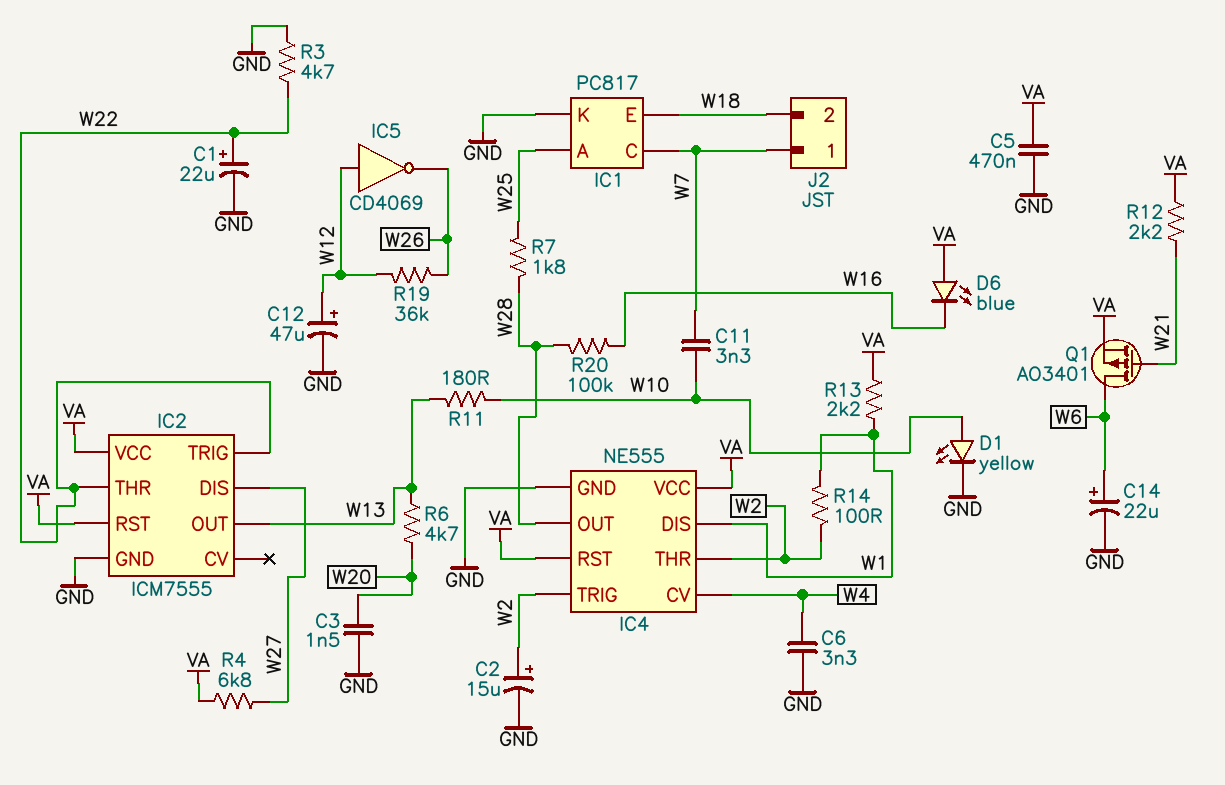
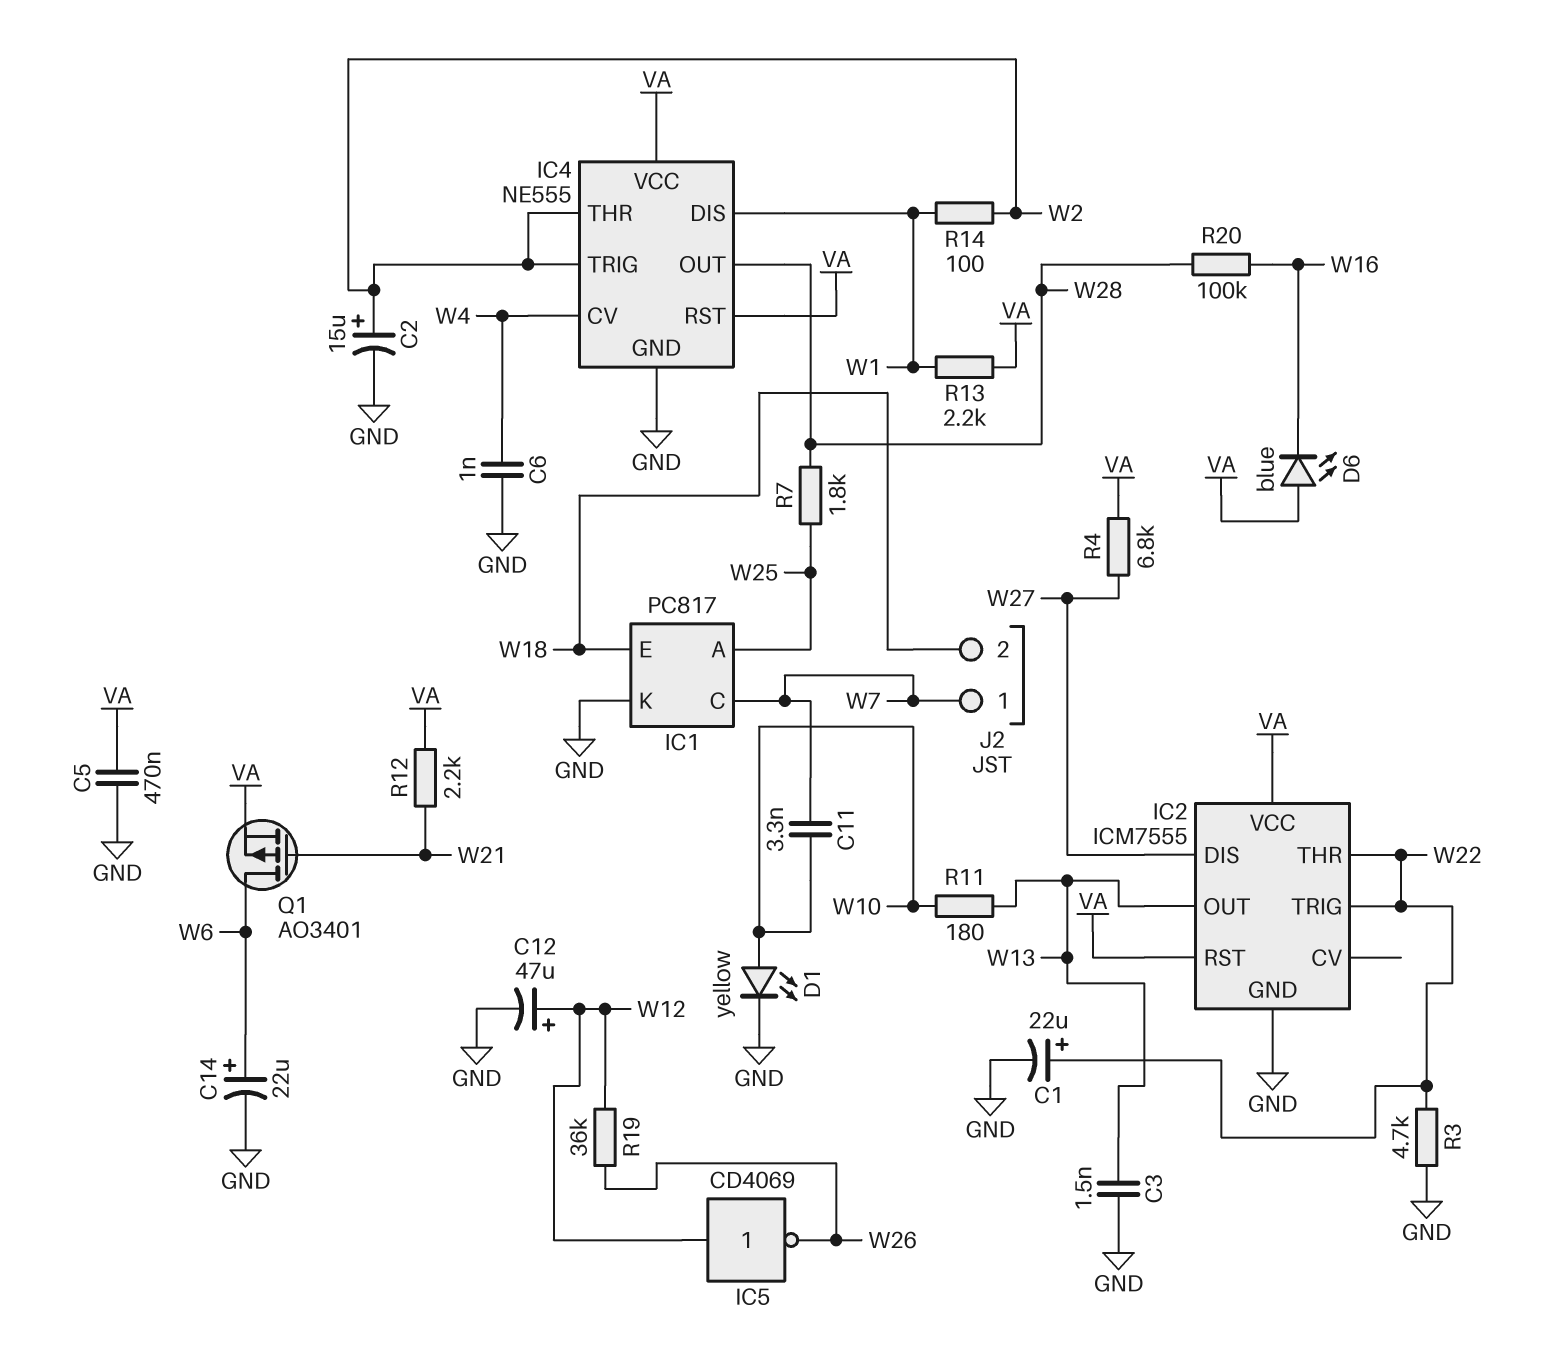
C3: 1.5nF (GND, W20) -> 1.5nF (GND, W13)
C6: 3.3nF (GND, W4) -> 1nF (GND, W4)
R6: 4.7k (W13, W20) -> none

